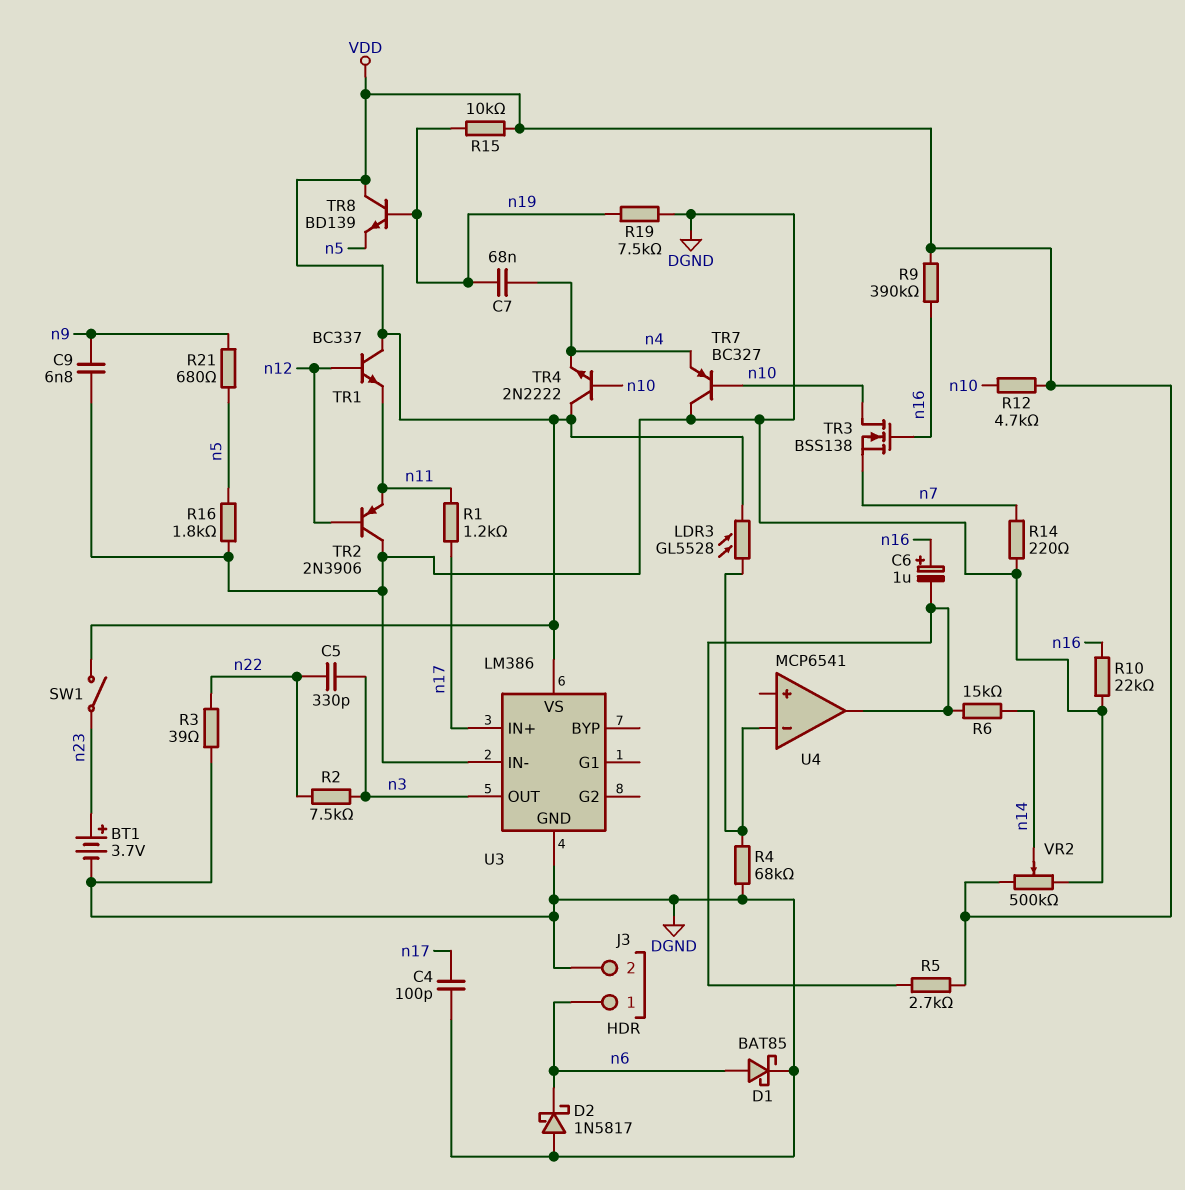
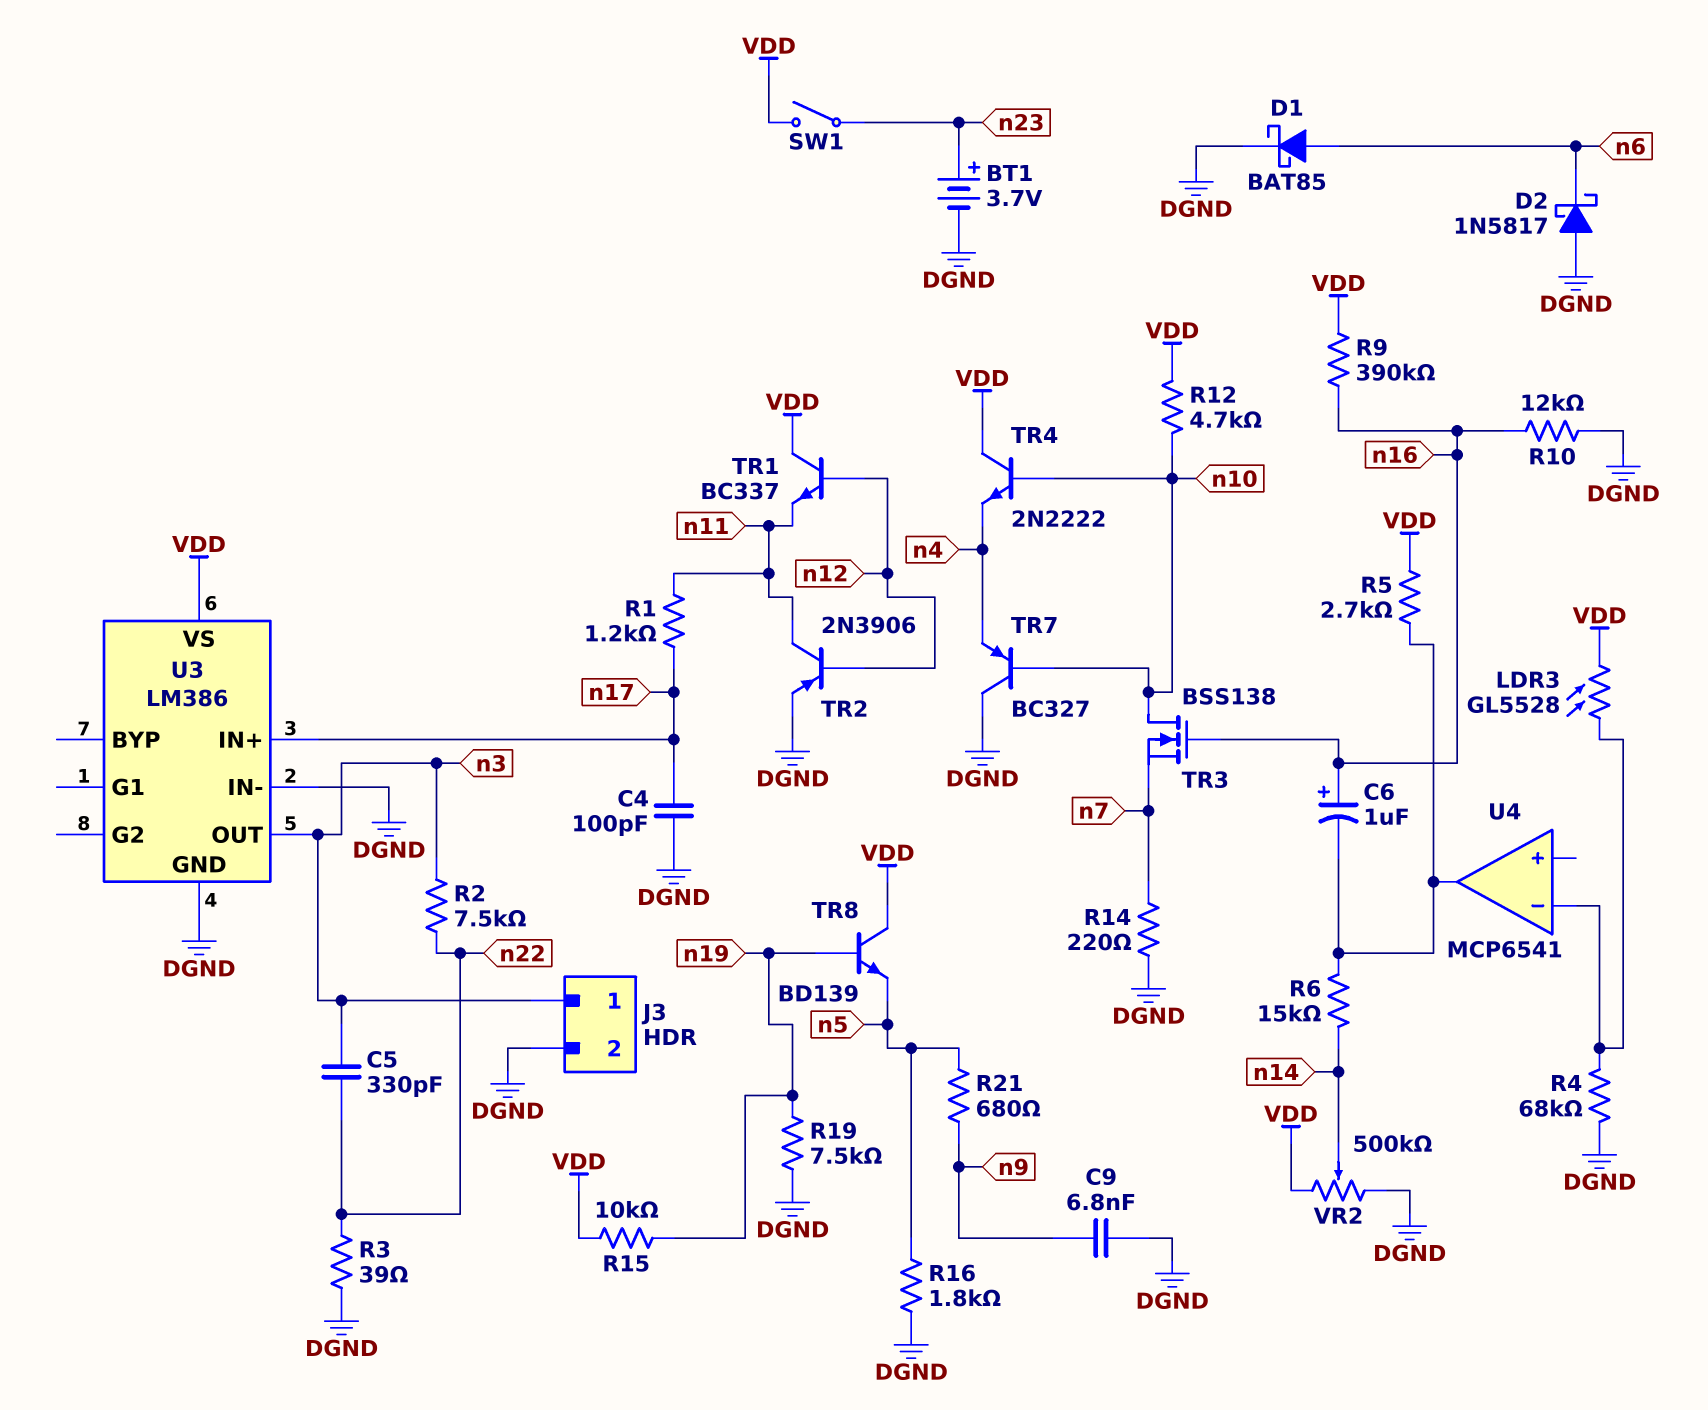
C7: 68nF (n4, n19) -> none
J3 pin 1: n6 -> n3
R10: 22k (DGND, n16) -> 12k (DGND, n16)
TR2: PNP 2N3906 (B n12, C DGND, E n11) -> PNP 2N3906 (B n12, C n11, E DGND)

